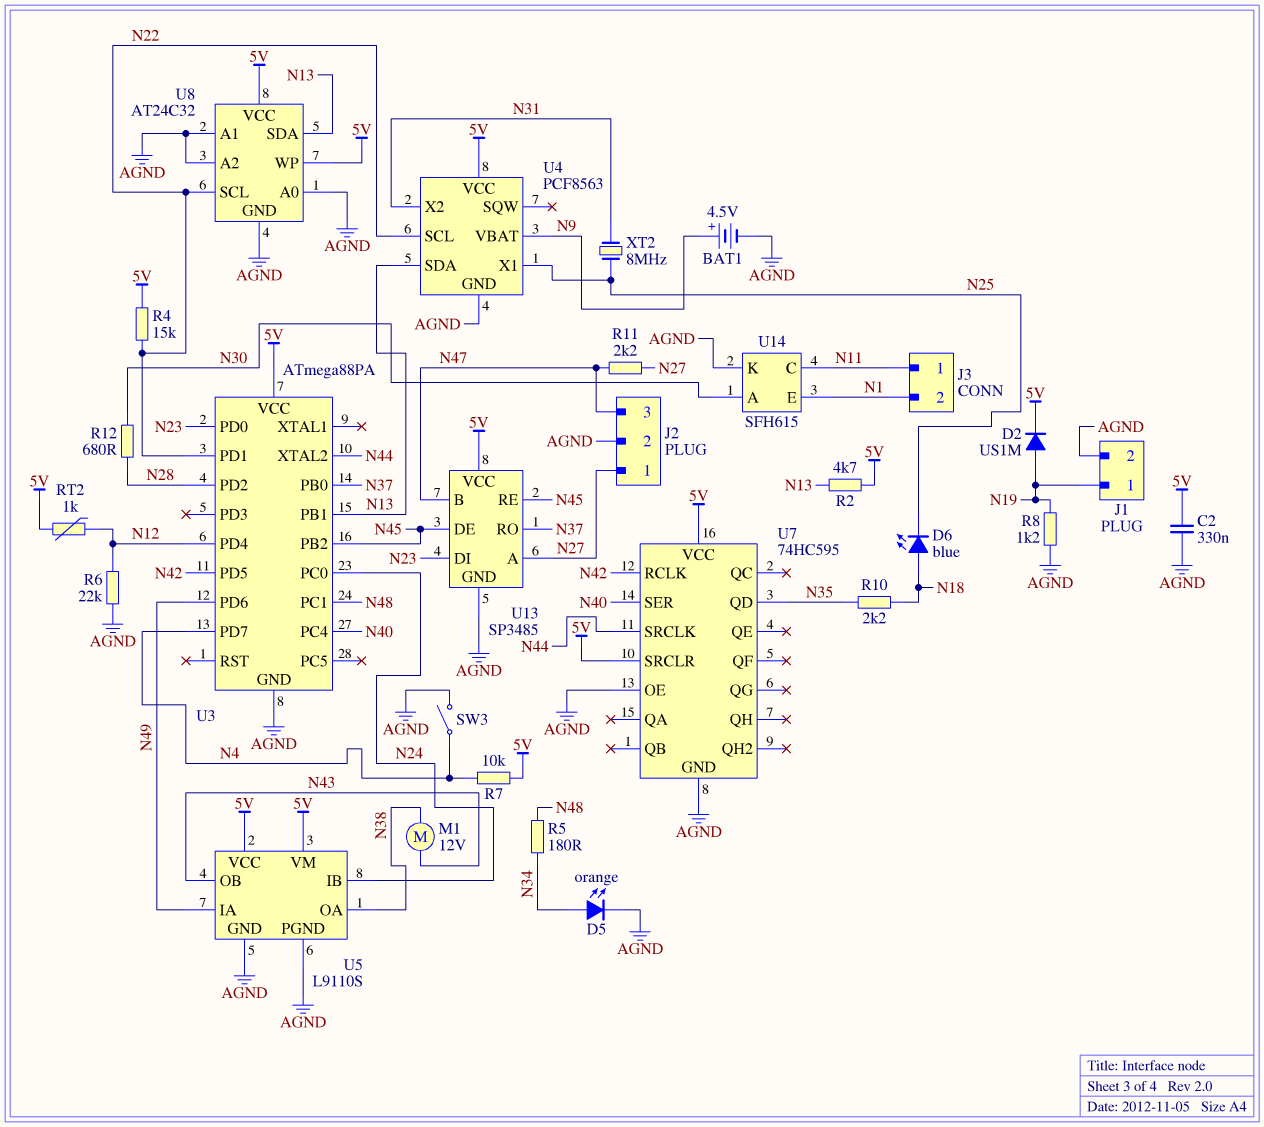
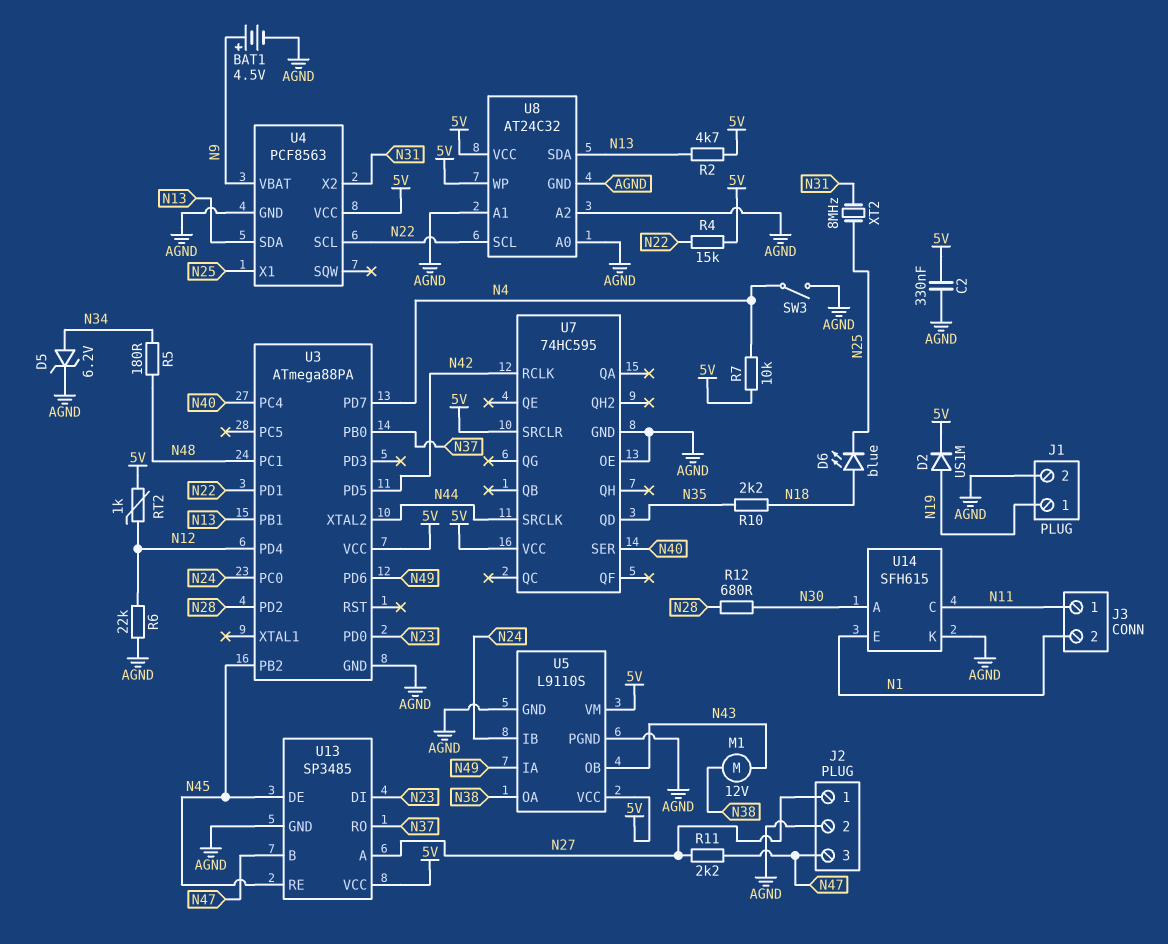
D5: LED orange (A N34, K AGND) -> zener 6.2V (A N34, K AGND)
R8: 1.2k (AGND, N19) -> none

